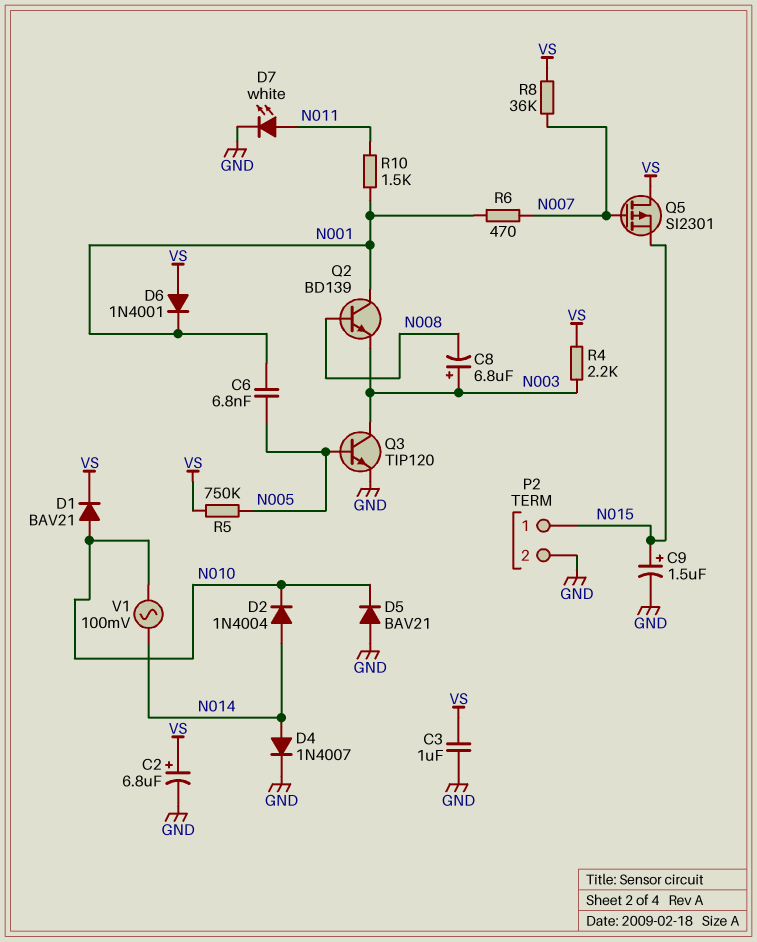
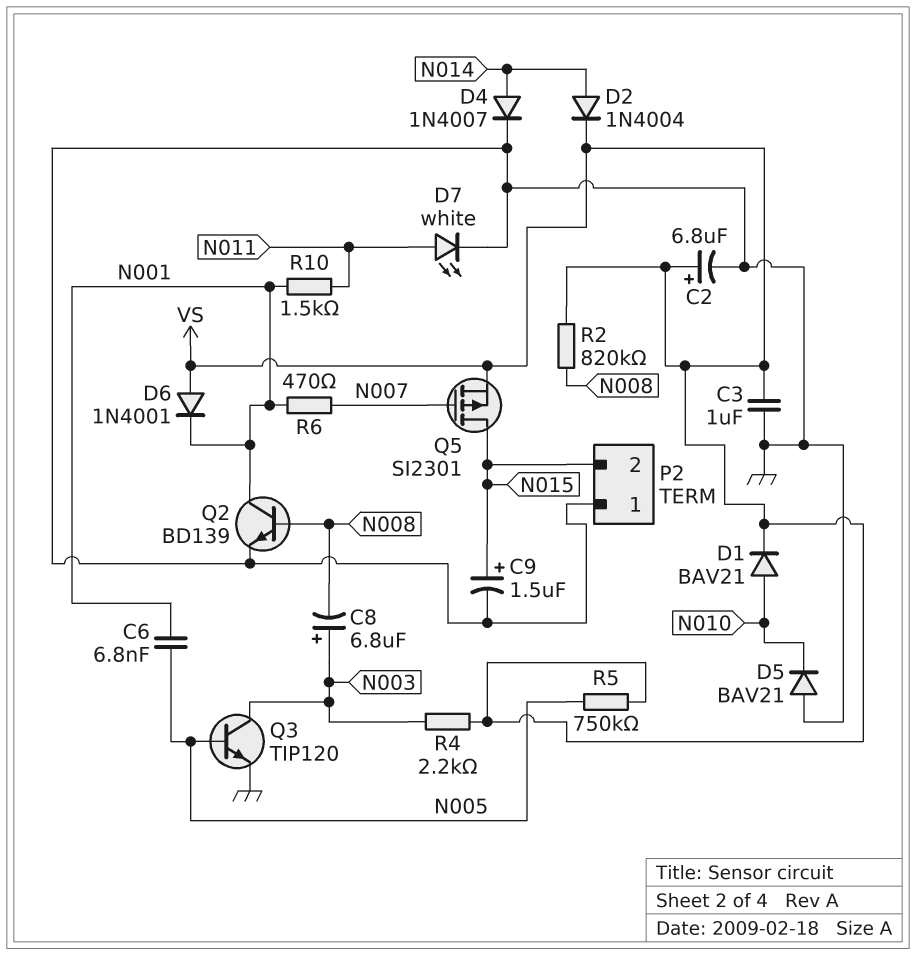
D2: diode 1N4004 (A N014, K N010) -> diode 1N4004 (A N014, K VS)
P2 pin 1: N015 -> GND
P2 pin 2: GND -> N015
Q2: NPN BD139 (B N008, C N001, E N003) -> NPN BD139 (B N008, C N001, E GND)
Q5: PMOS SI2301 (G N007, D VS, S N015) -> PMOS SI2301 (G N007, D N015, S VS)
R2: none -> 820k (N008, VS)
R8: 36k (N007, VS) -> none
V1: AC 100mV (N010, N014) -> none

